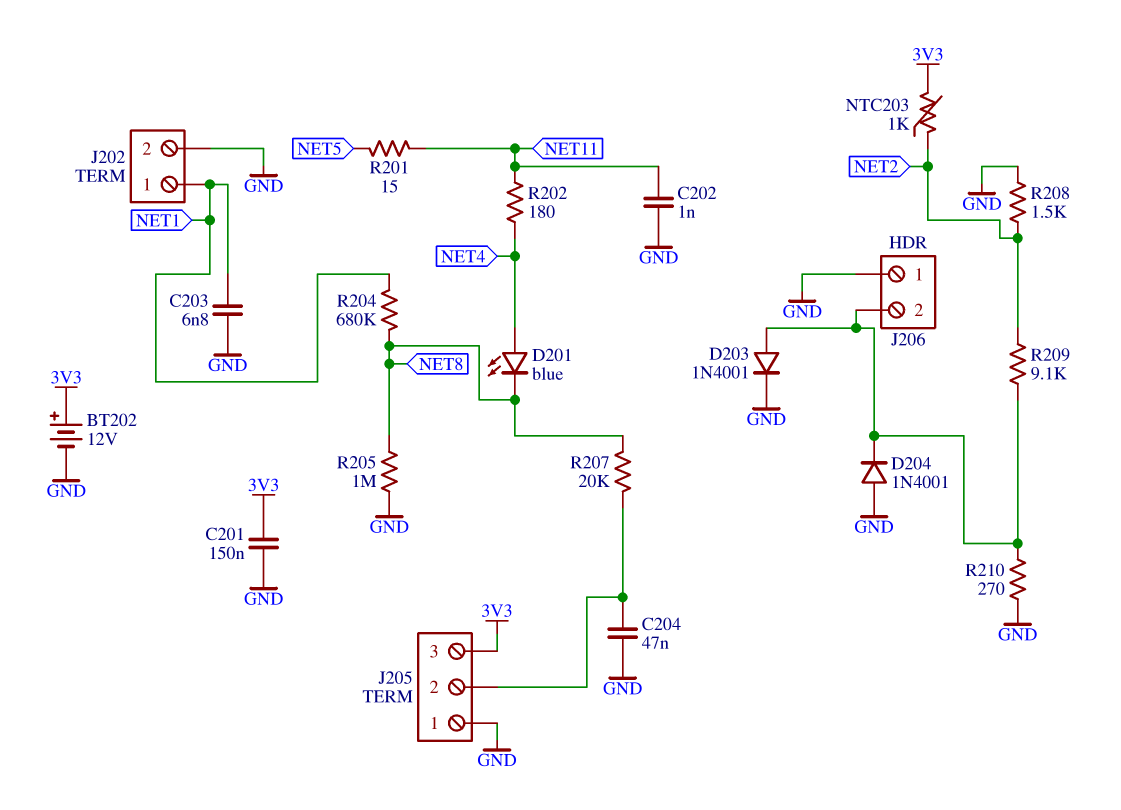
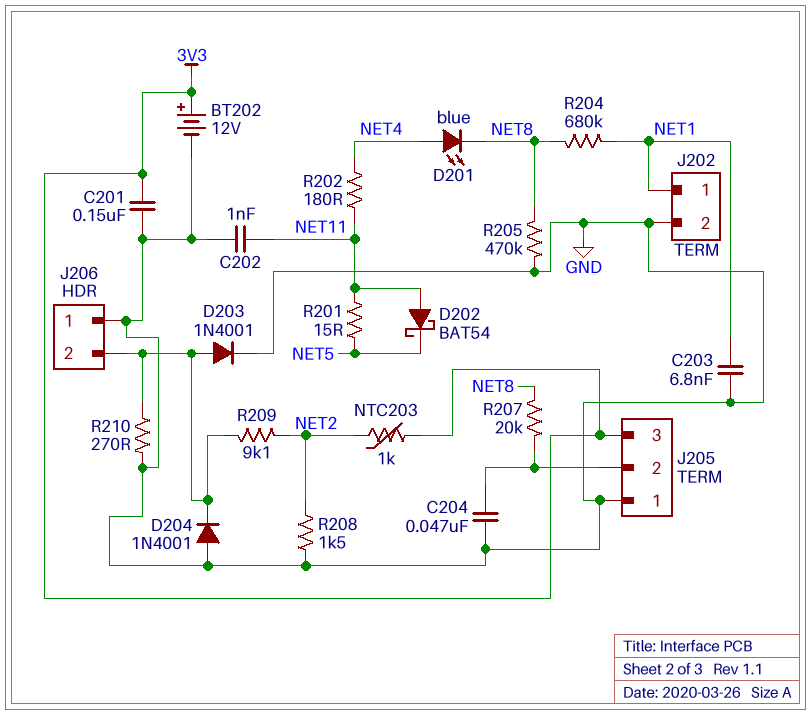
D202: none -> schottky BAT54 (A NET11, K NET5)
R205: 1M (GND, NET8) -> 470k (GND, NET8)

